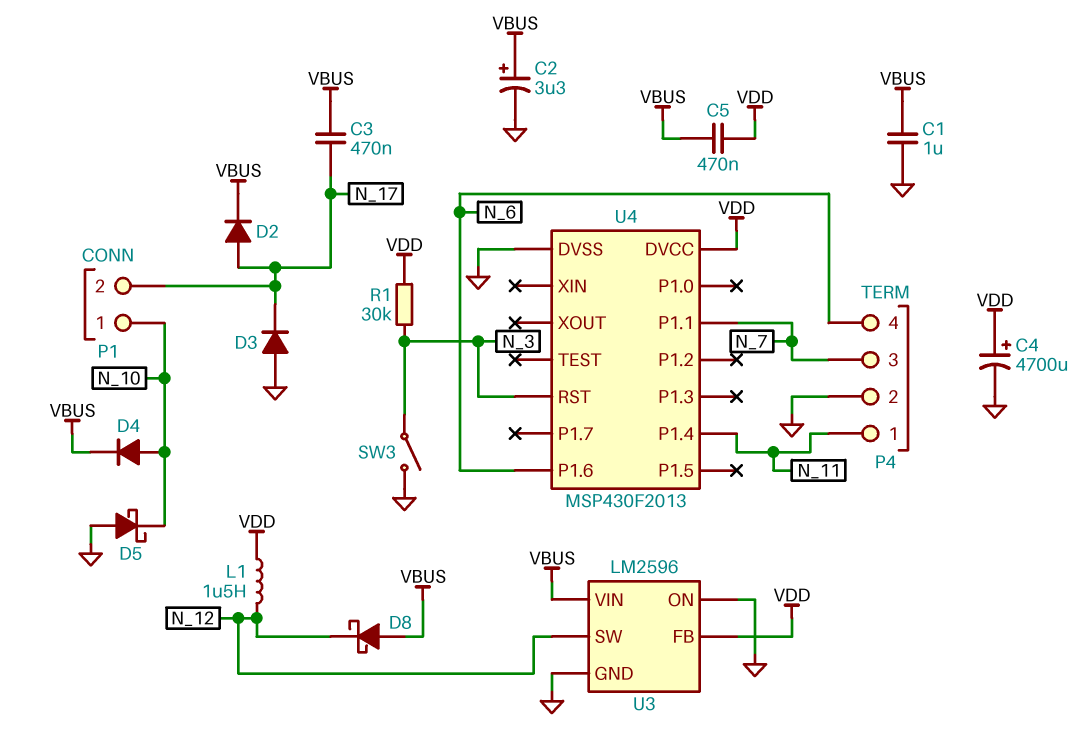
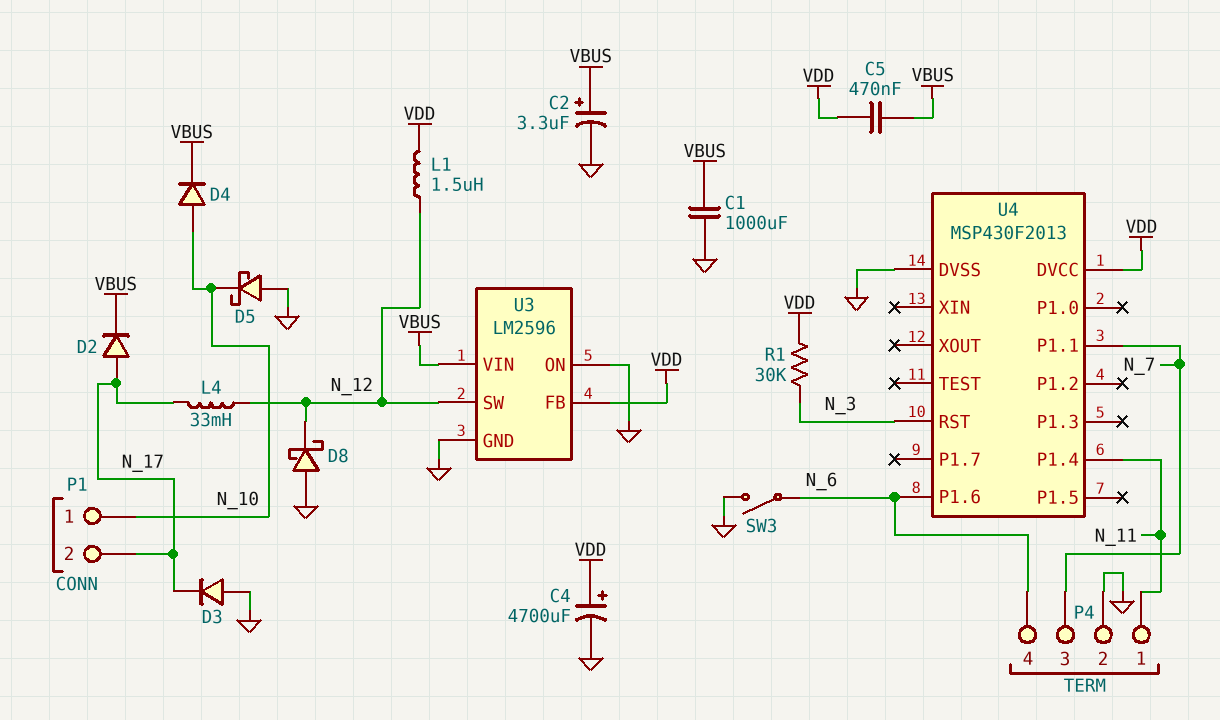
C1: 1uF (GND, VBUS) -> 1000uF (GND, VBUS)
C3: 470nF (N_17, VBUS) -> none
D8: schottky (A VBUS, K N_12) -> schottky (A GND, K N_12)
L4: none -> 33mH (N_12, N_17)
SW3: switch (GND, N_3) -> switch (GND, N_6)

